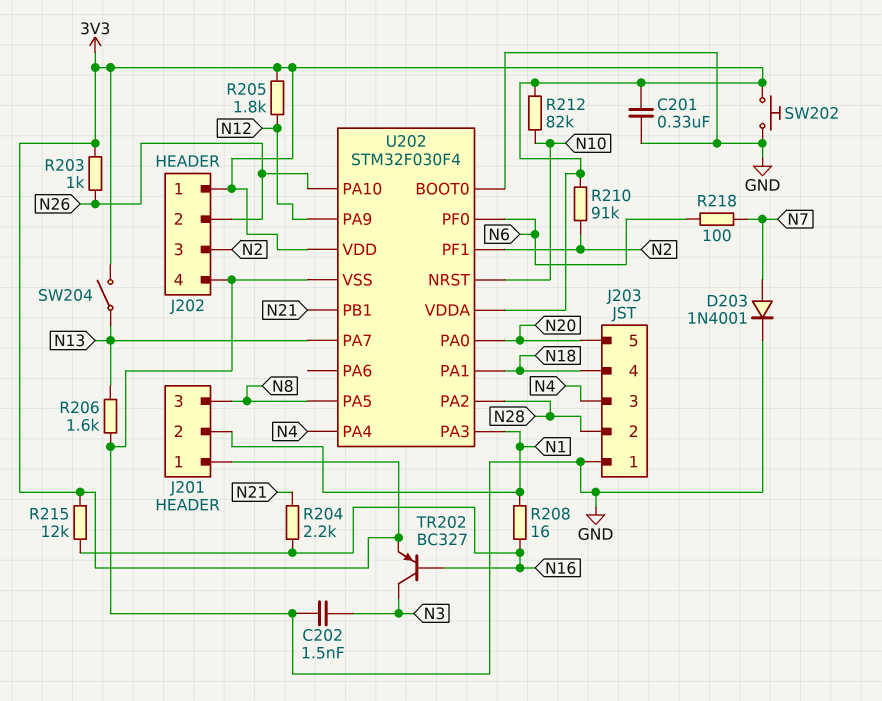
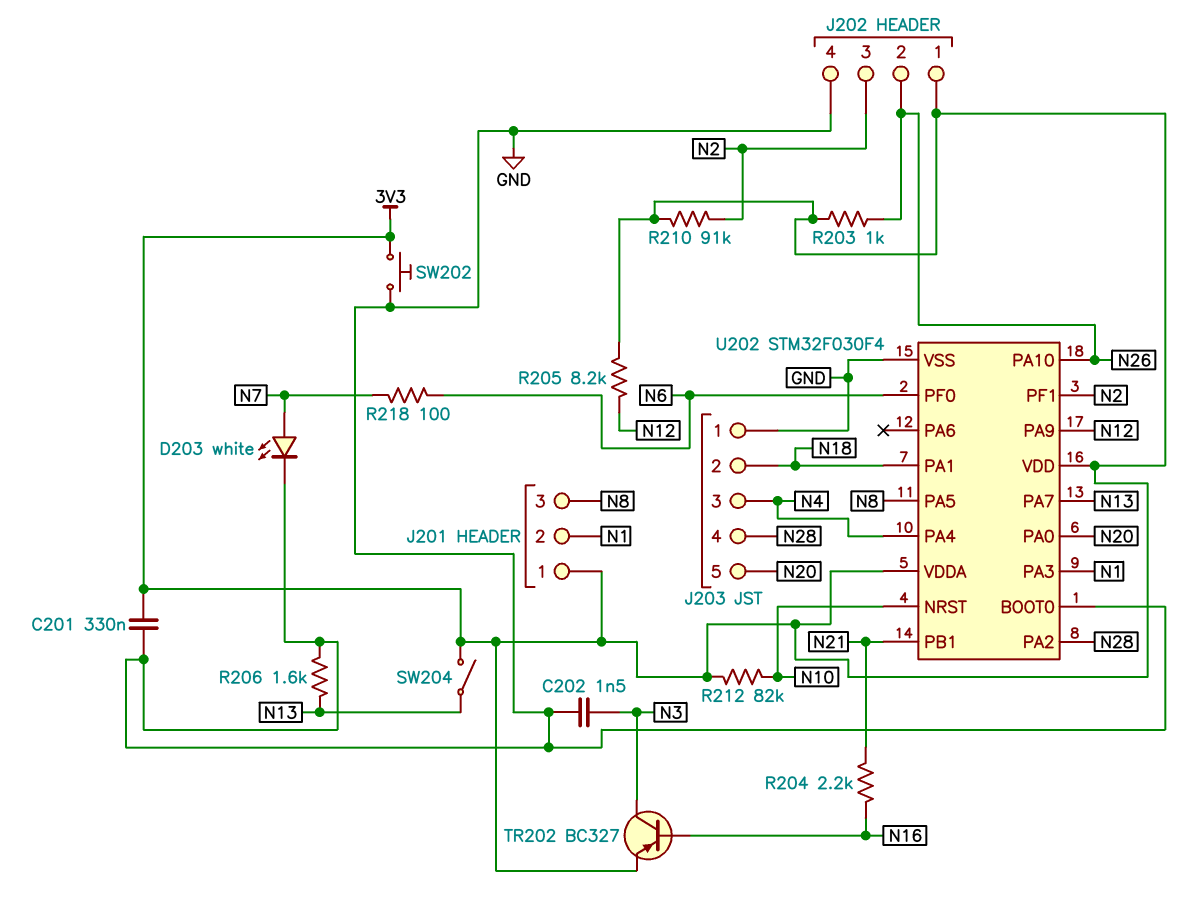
D203: diode 1N4001 (A N7, K GND) -> LED white (A N7, K GND)
J203 pin 2: N28 -> N18
J203 pin 4: N18 -> N28
R205: 1.8k (3V3, N12) -> 8.2k (3V3, N12)
R208: 16 (N1, N16) -> none
R215: 12k (3V3, N16) -> none

